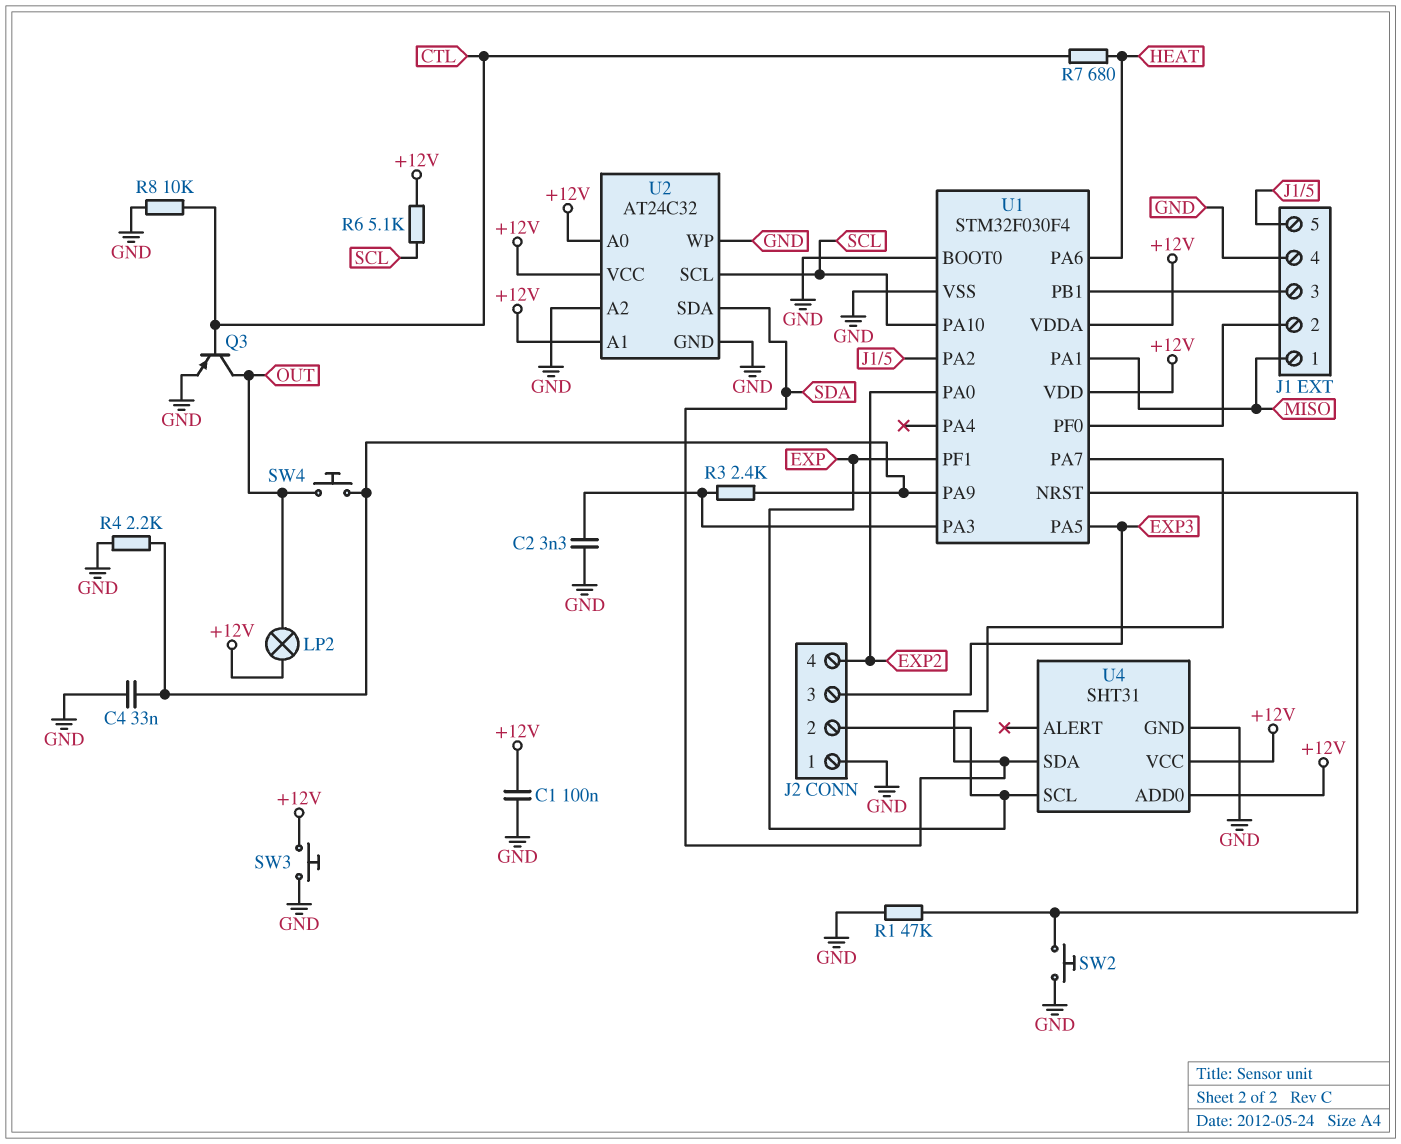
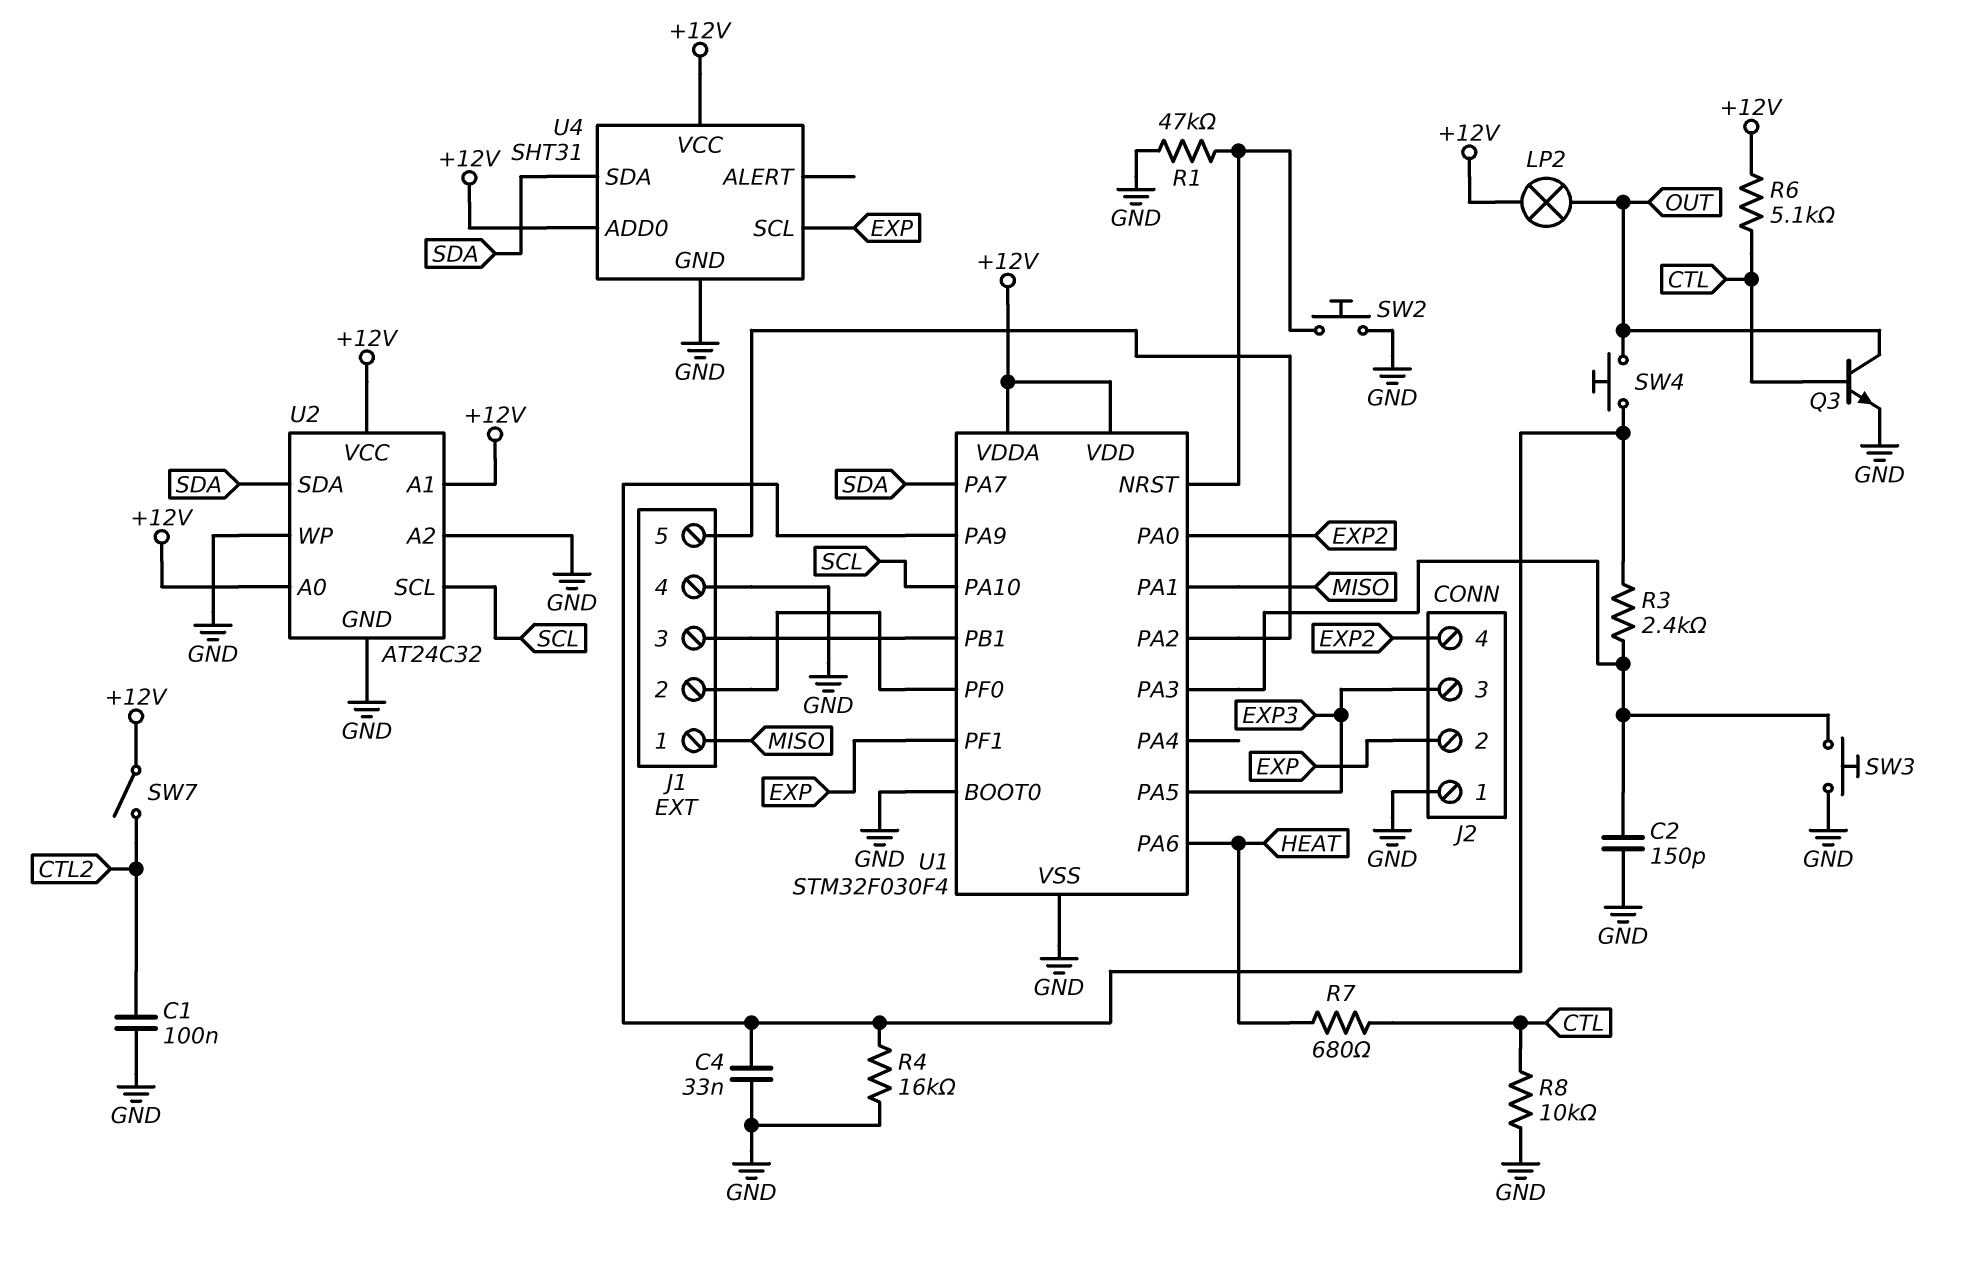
C1: 100nF (+12V, GND) -> 100nF (CTL2, GND)
C2: 3.3nF (GND, U1/PA3) -> 150pF (GND, U1/PA3)
Q3: PNP (B CTL, C OUT, E GND) -> NPN (B CTL, C OUT, E GND)
R4: 2.2k (GND, U1/PA9) -> 16k (GND, U1/PA9)
R6: 5.1k (+12V, SCL) -> 5.1k (+12V, CTL)
SW3: button (+12V, GND) -> button (GND, U1/PA3)
SW7: none -> switch (+12V, CTL2)

